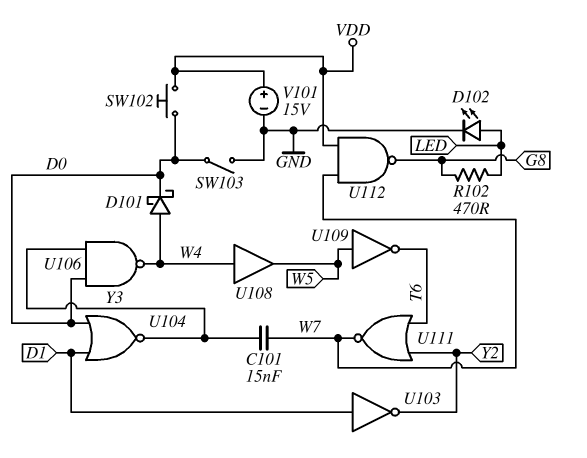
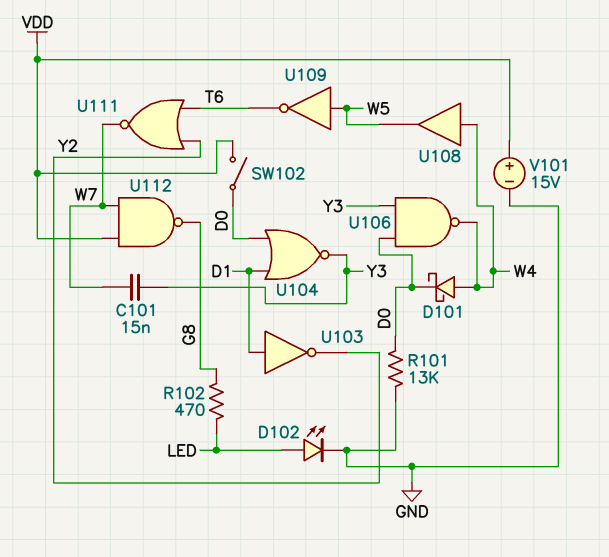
R101: none -> 13k (D0, GND)
SW102: button (D0, VDD) -> switch (D0, VDD)
SW103: switch (D0, GND) -> none

